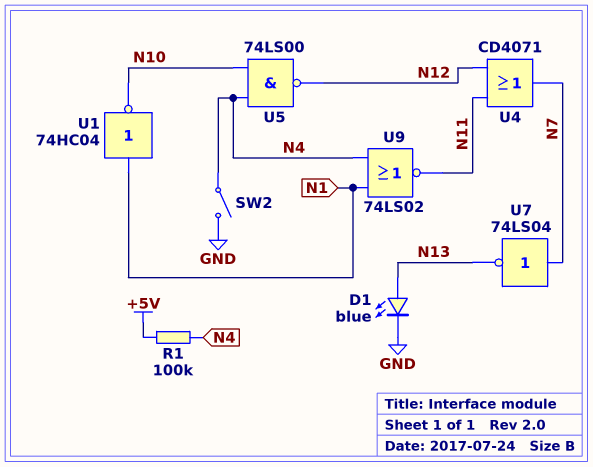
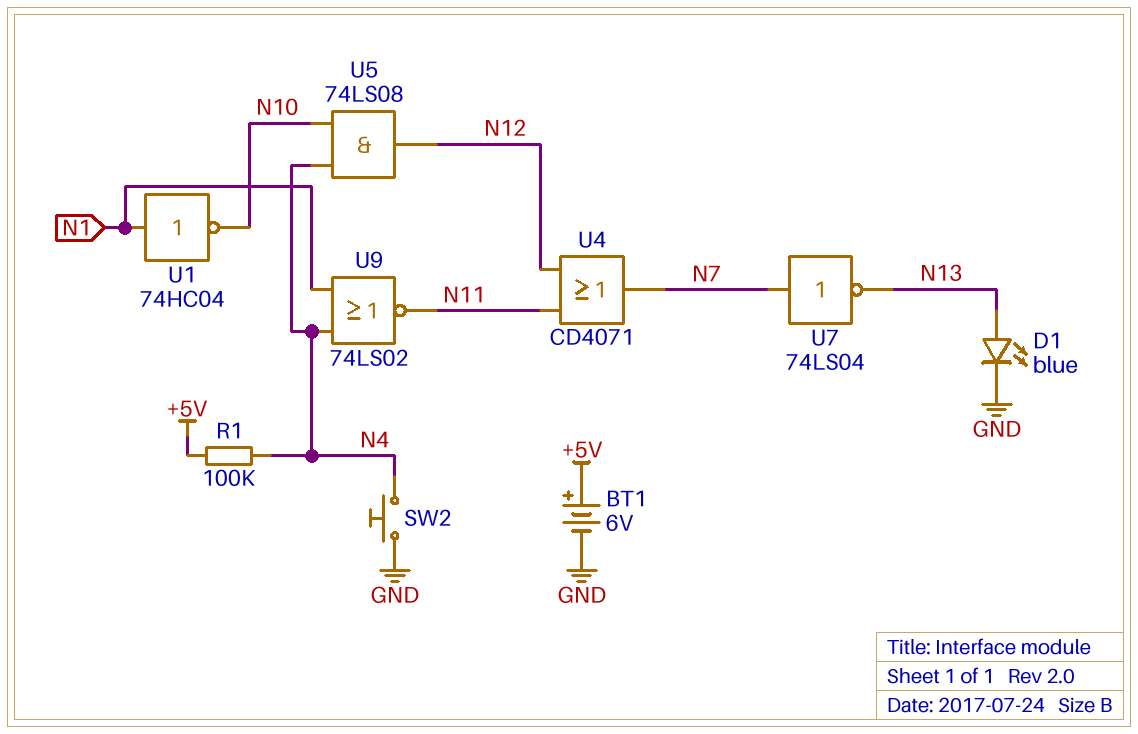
BT1: none -> 6V (plus +5V, minus GND)
SW2: switch (GND, N4) -> button (GND, N4)
U5: NAND 74LS00 (in N4, in N10, out N12) -> AND 74LS08 (in N4, in N10, out N12)

